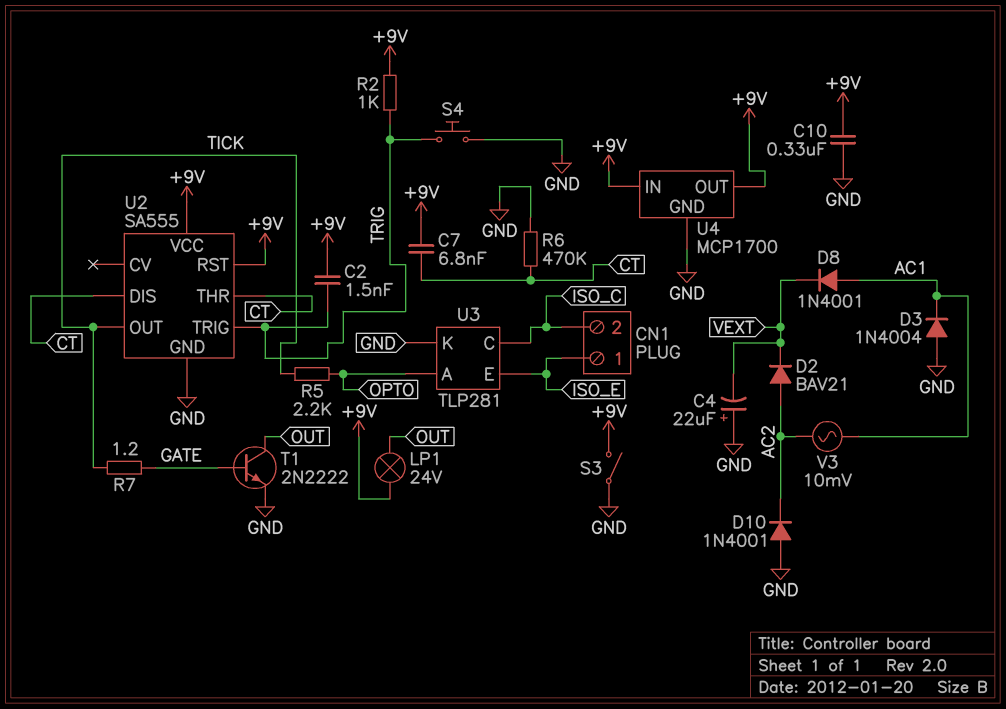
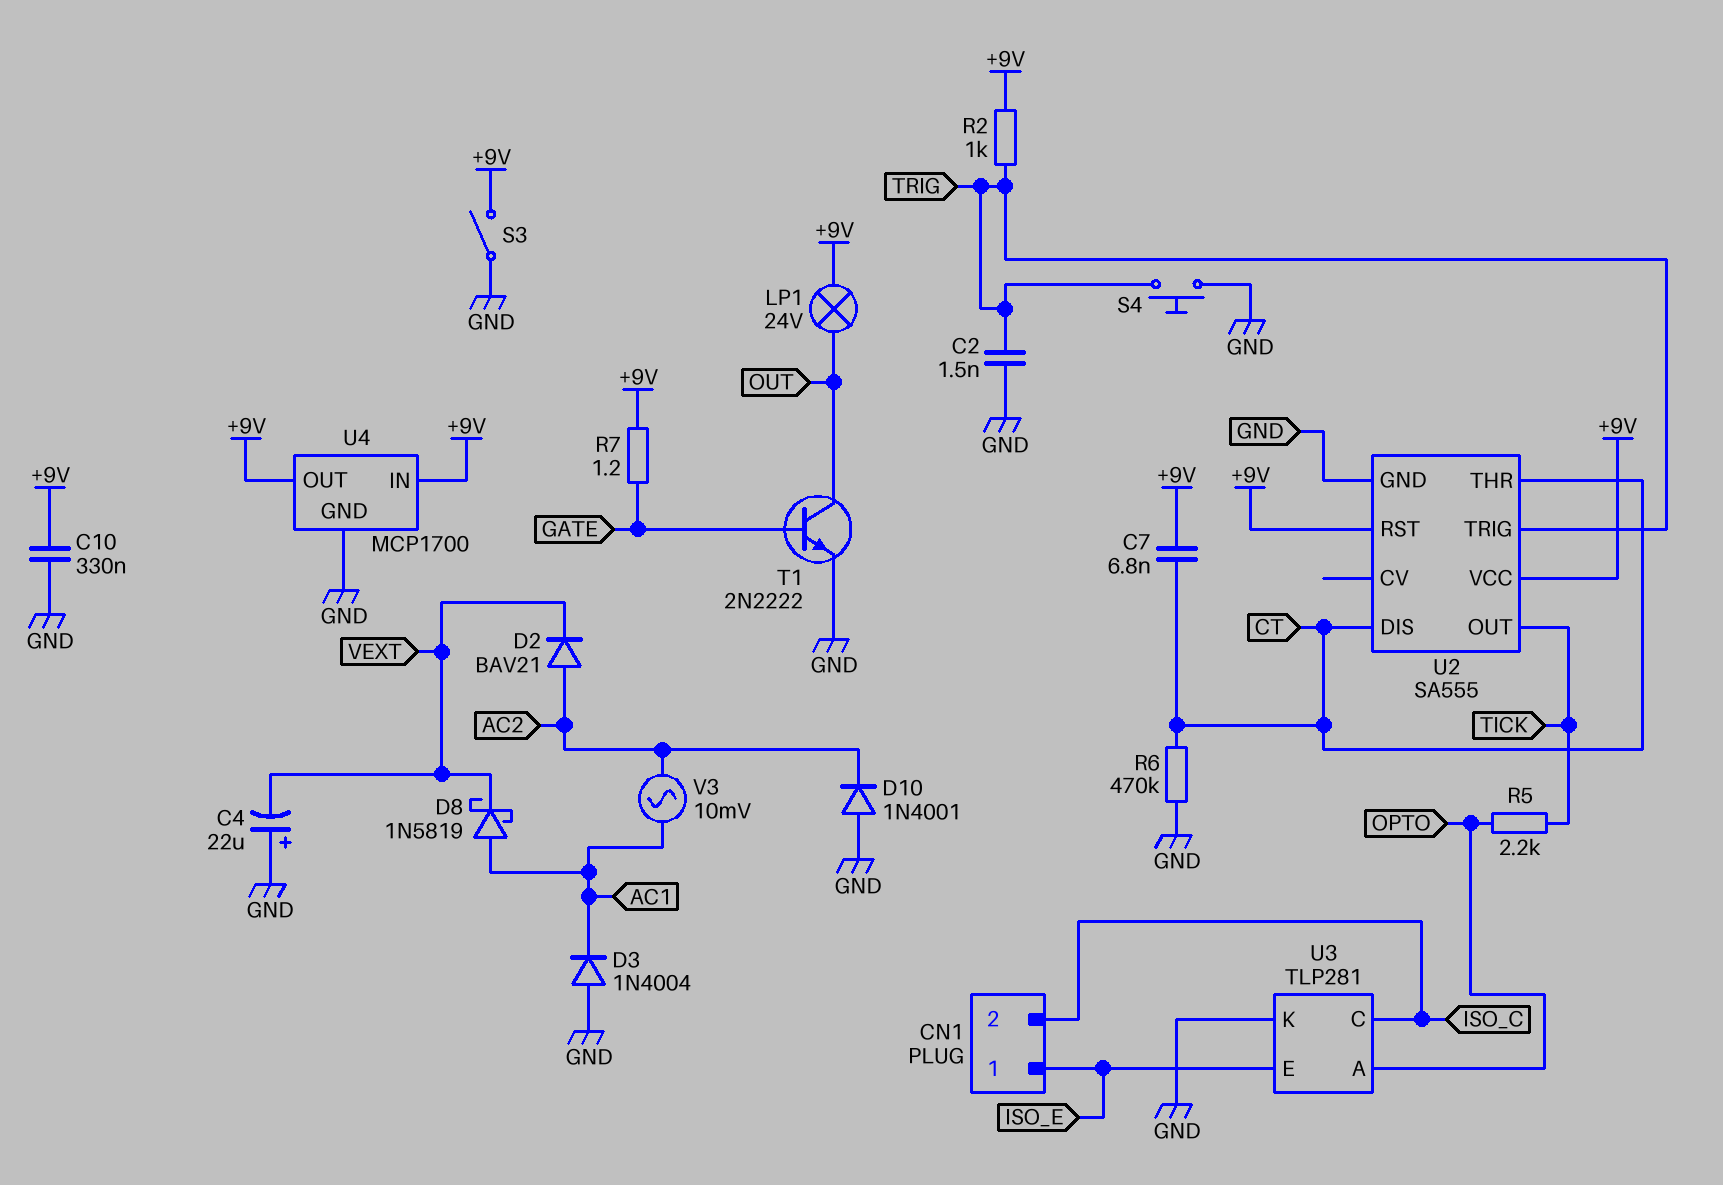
C2: 1.5nF (+9V, TRIG) -> 1.5nF (GND, TRIG)
D8: diode 1N4001 (A AC1, K VEXT) -> schottky 1N5819 (A AC1, K VEXT)
R7: 1.2 (GATE, TICK) -> 1.2 (+9V, GATE)

